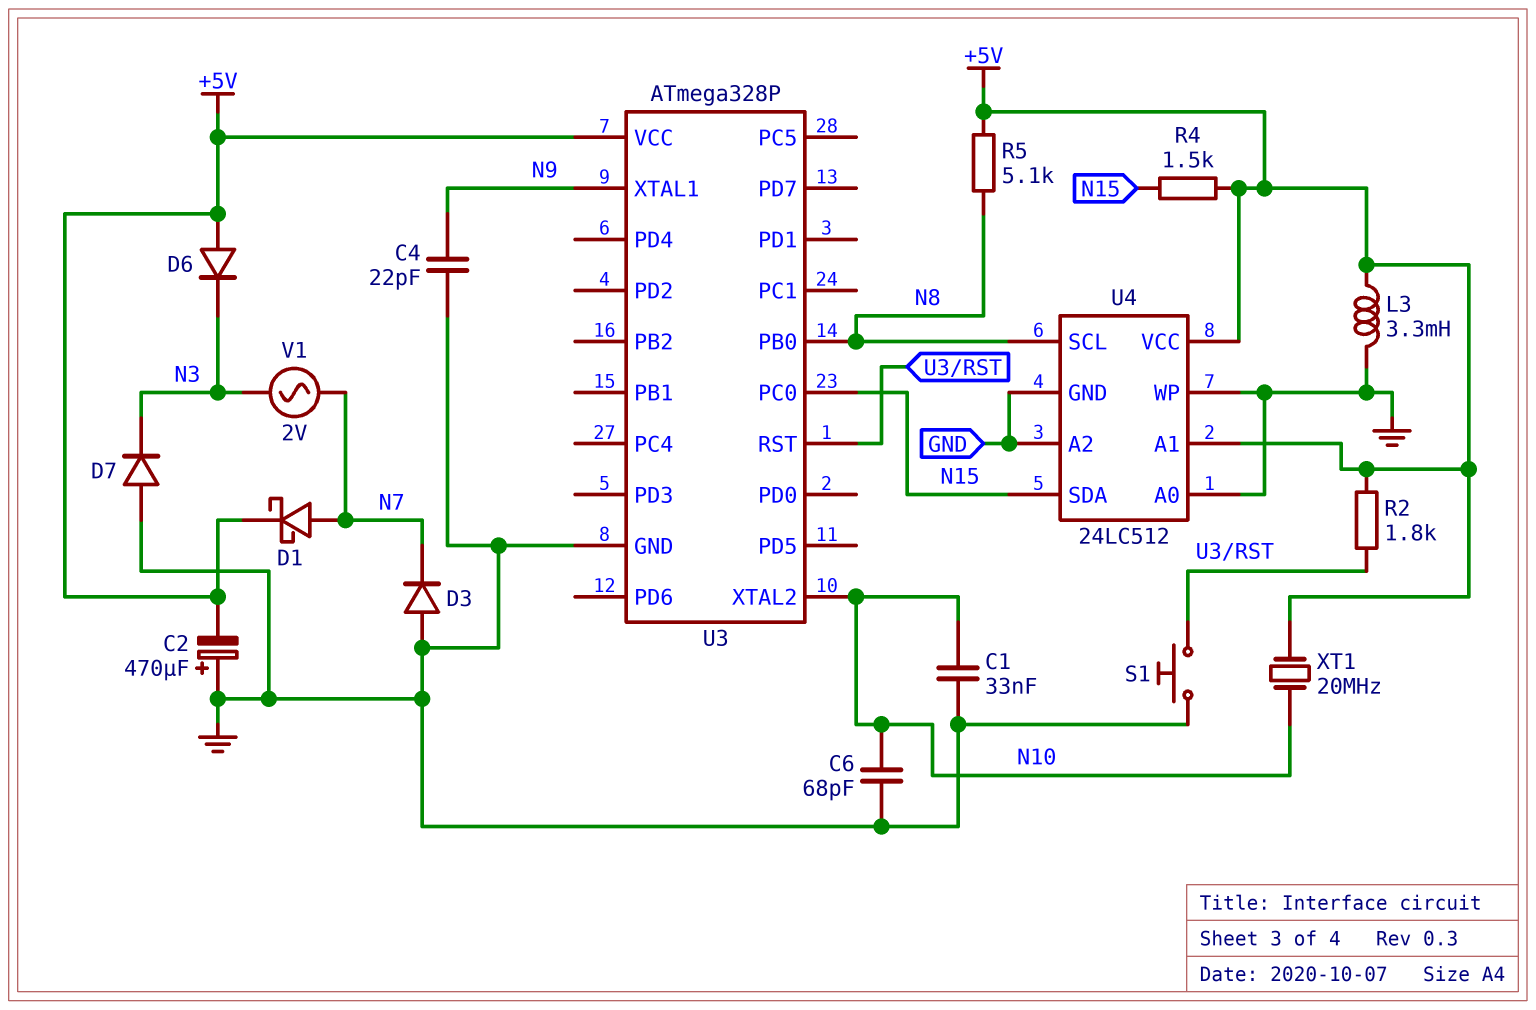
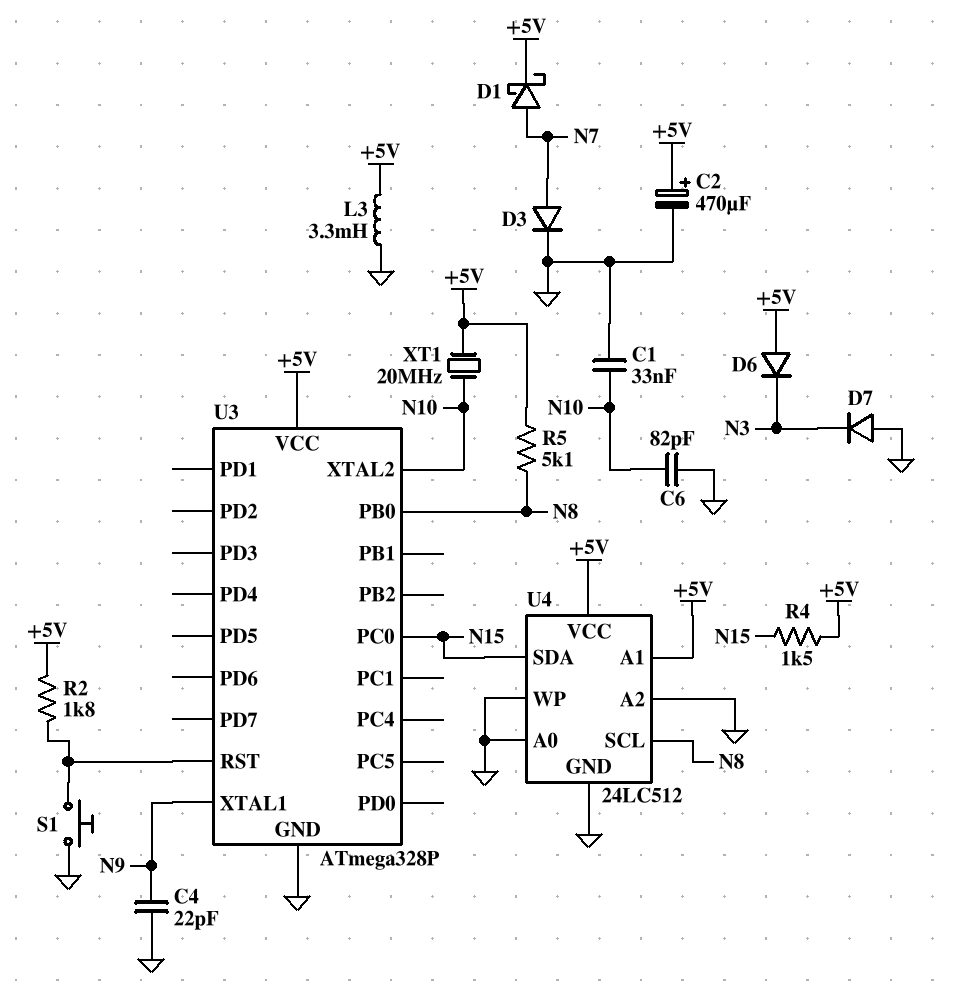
C2: 470uF (plus GND, minus +5V) -> 470uF (plus +5V, minus GND)
C6: 68pF (GND, N10) -> 82pF (GND, N10)
D3: diode (A GND, K N7) -> diode (A N7, K GND)
V1: AC 2V (N3, N7) -> none

